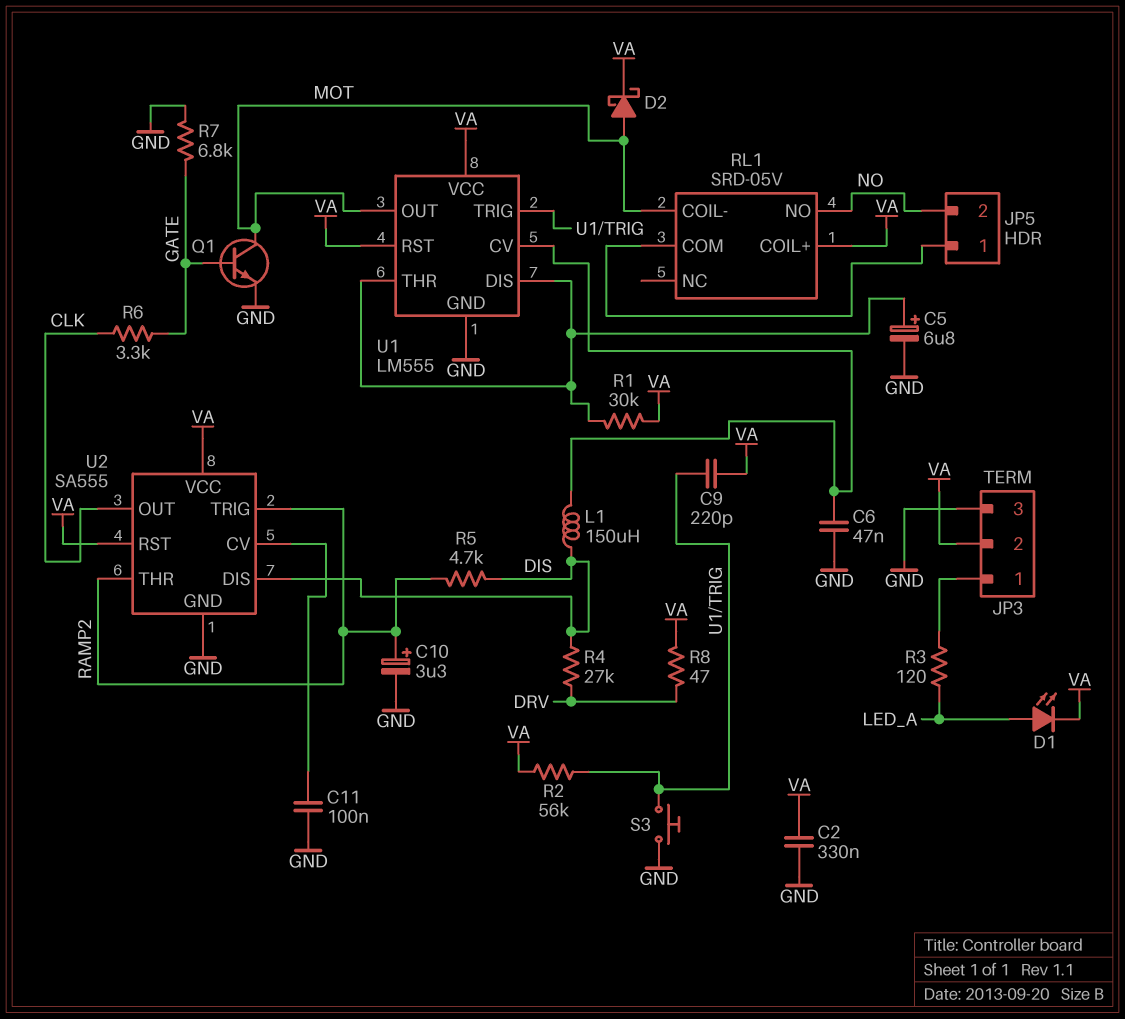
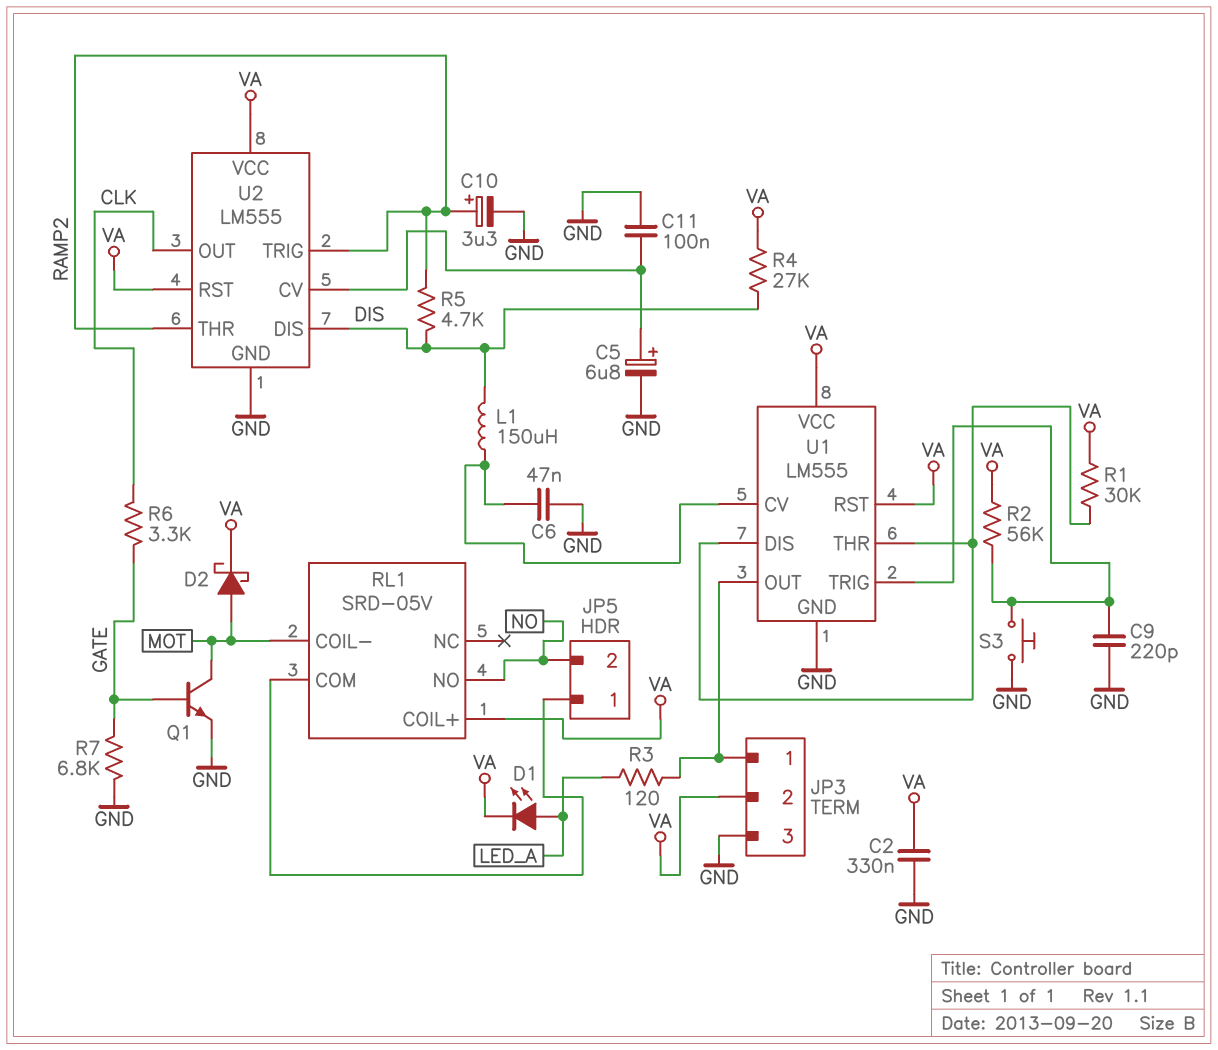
C5: 6.8uF (plus U1/DIS, minus GND) -> 6.8uF (plus U2/CV, minus GND)
C9: 220pF (U1/TRIG, VA) -> 220pF (GND, U1/TRIG)
R4: 27k (DIS, DRV) -> 27k (DIS, VA)
R8: 47 (DRV, VA) -> none
U1 pin OUT: MOT -> JP3/1
U2: SA555 -> LM555

